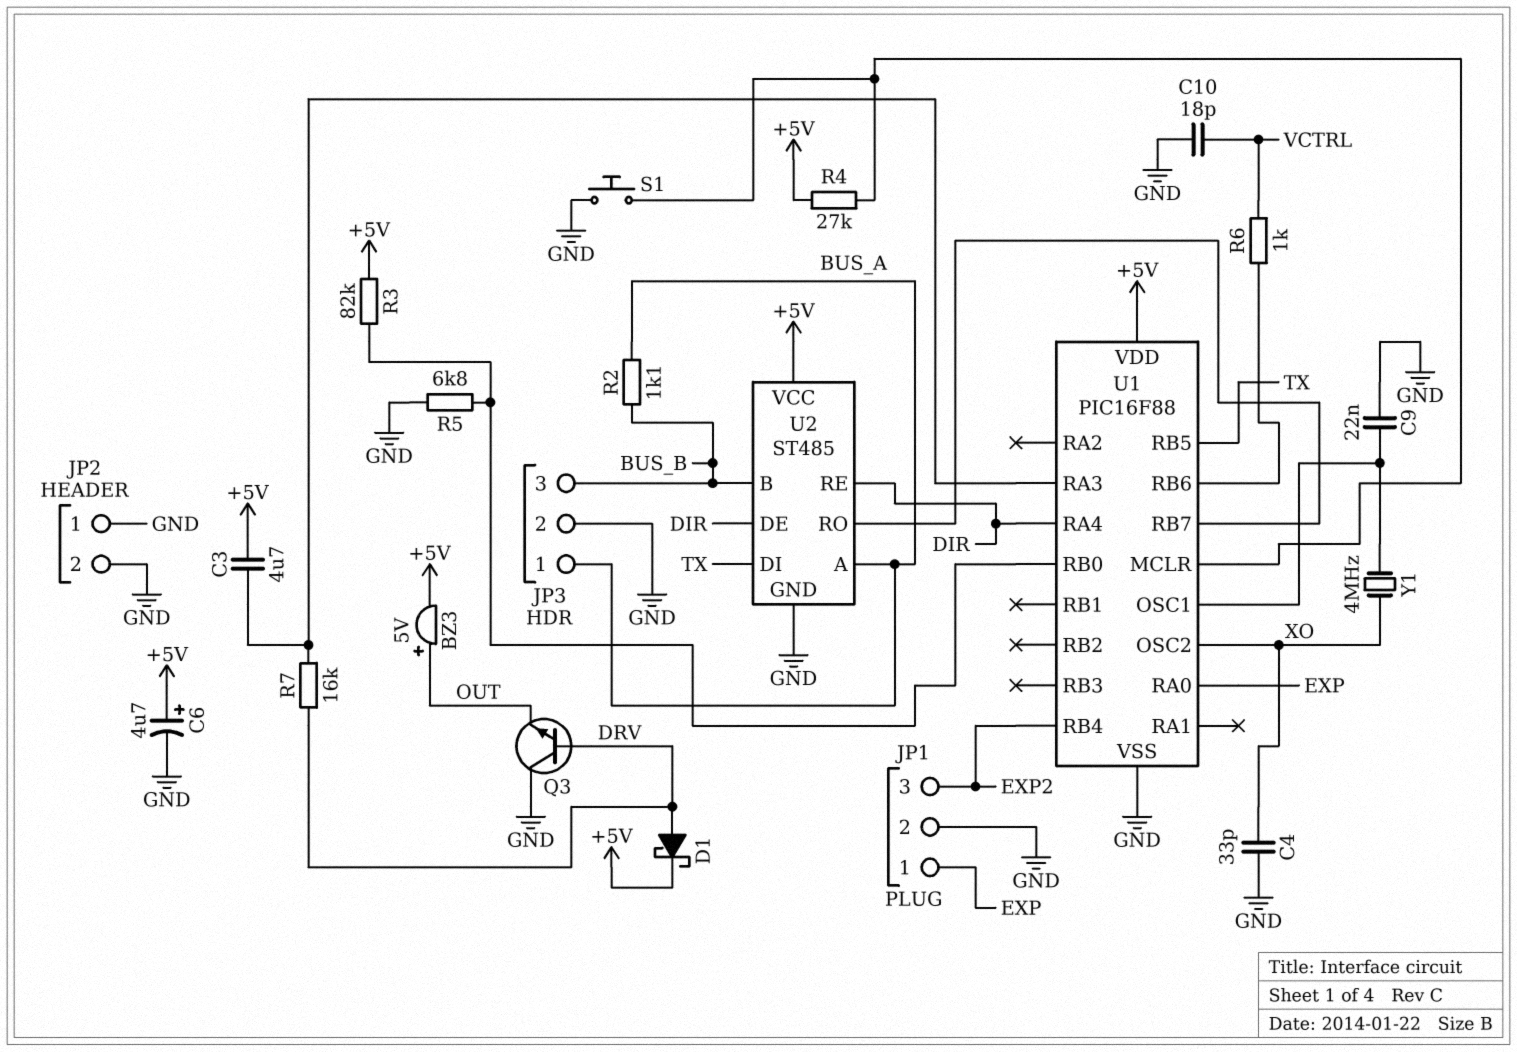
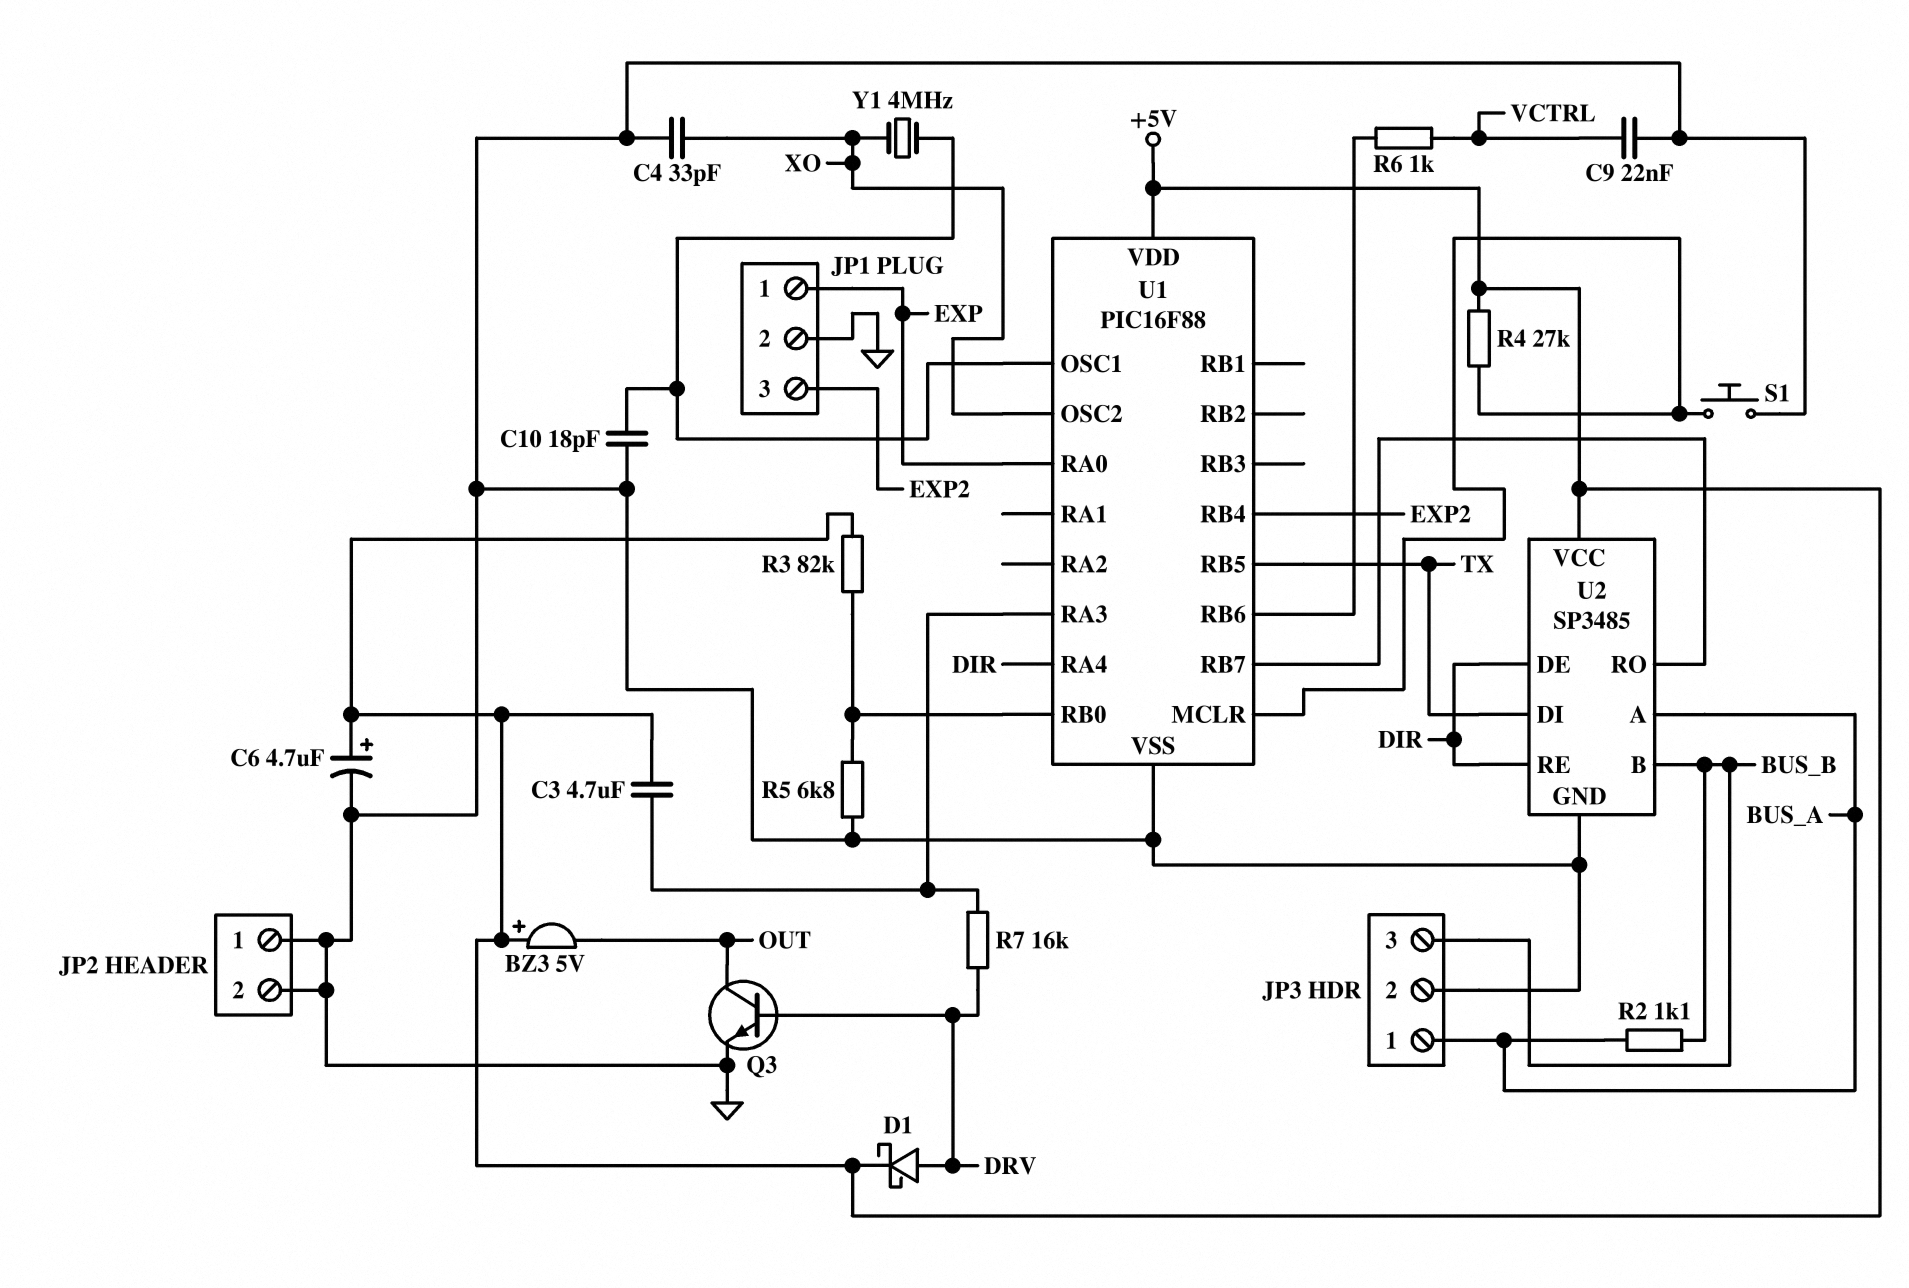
BZ3: buzzer 5V (plus OUT, minus +5V) -> buzzer 5V (plus +5V, minus OUT)
C9: 22nF (GND, U1/OSC1) -> 22nF (GND, VCTRL)
C10: 18pF (GND, VCTRL) -> 18pF (GND, U1/OSC1)
Q3: NPN (B DRV, C GND, E OUT) -> NPN (B DRV, C OUT, E GND)
U2: ST485 -> SP3485

